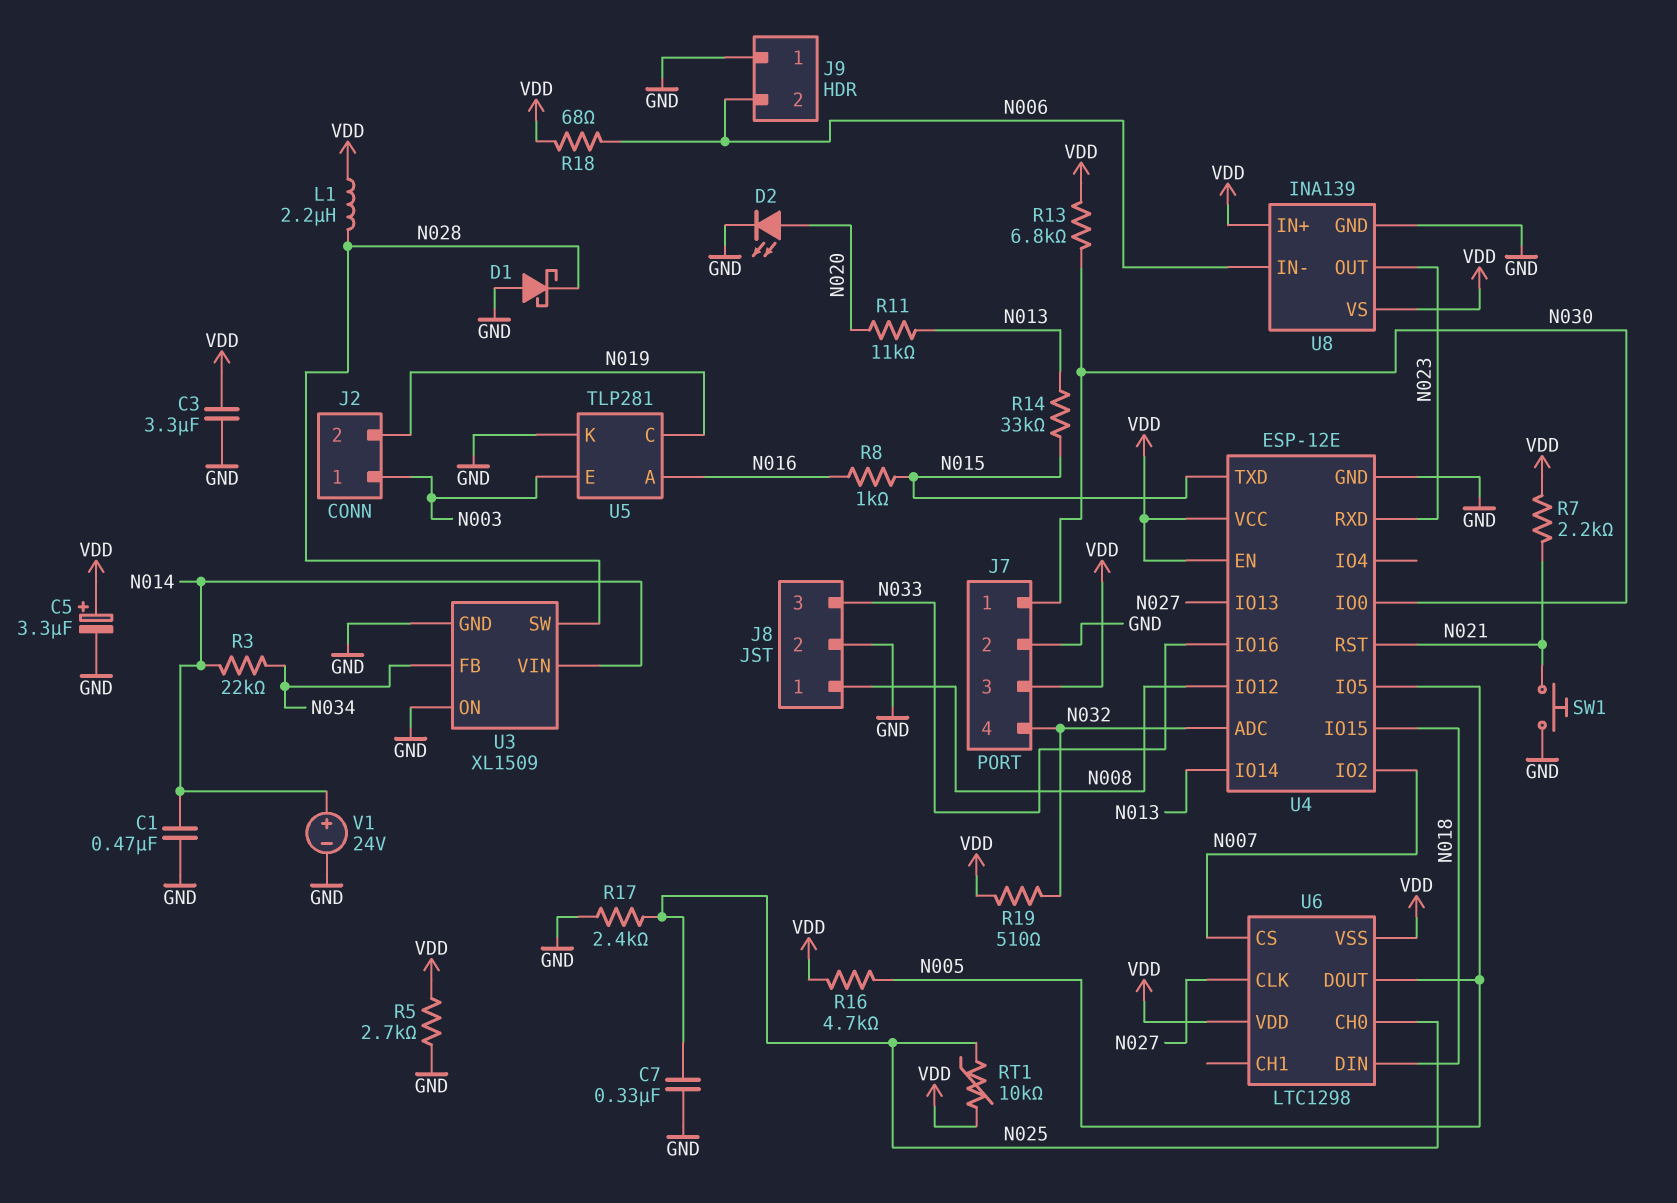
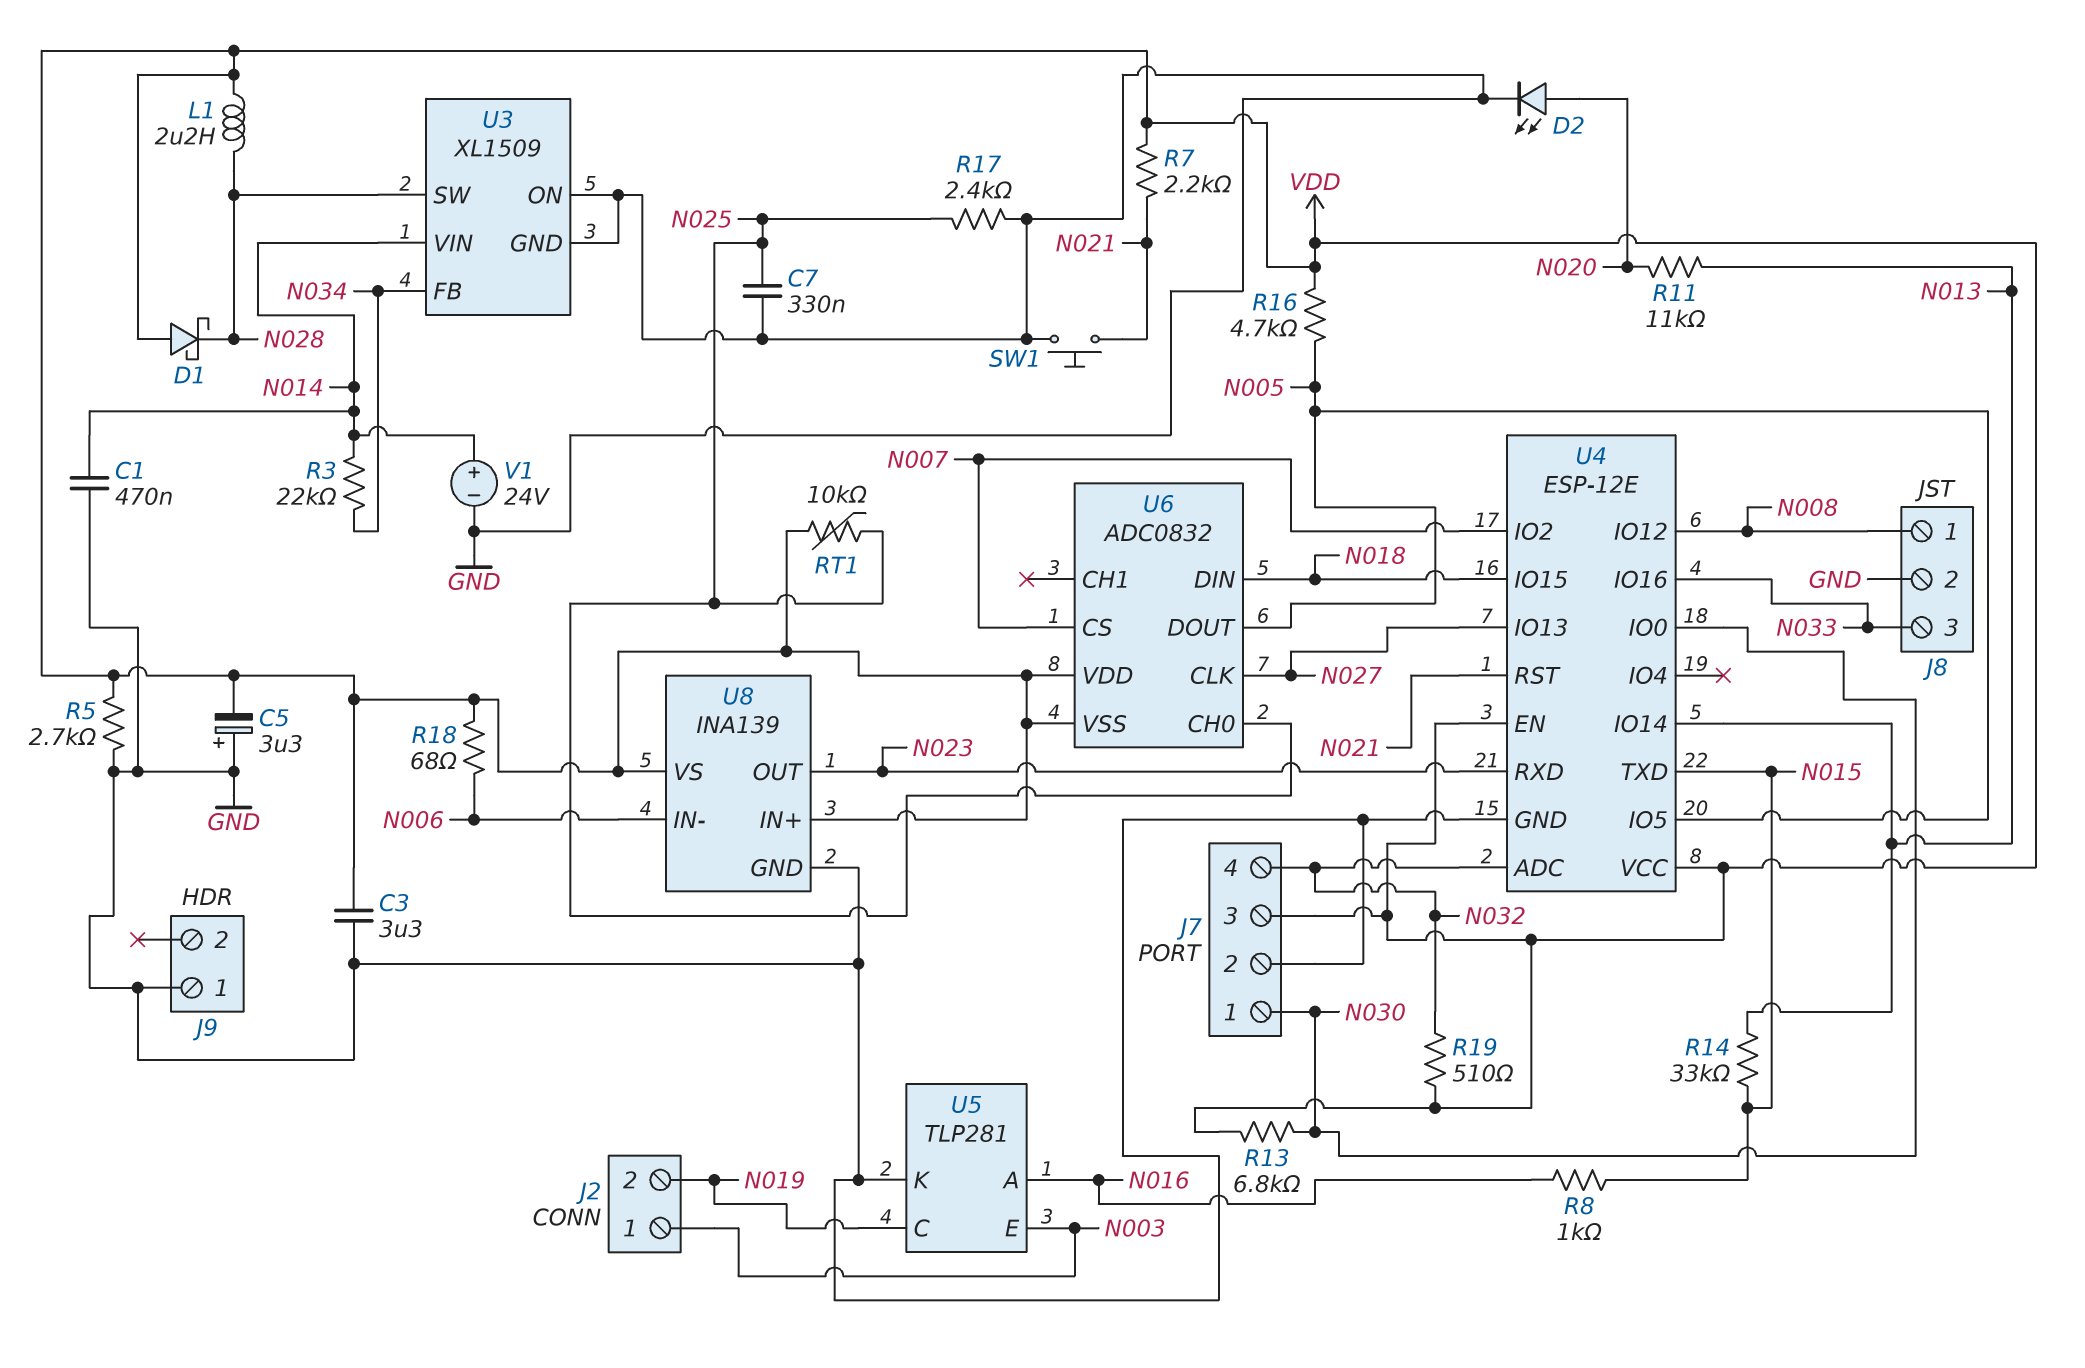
C5: 3.3uF (plus VDD, minus GND) -> 3.3uF (plus GND, minus VDD)
D1: schottky (A GND, K N028) -> schottky (A VDD, K N028)
J9 pin 2: N006 -> none
U6: LTC1298 -> ADC0832

